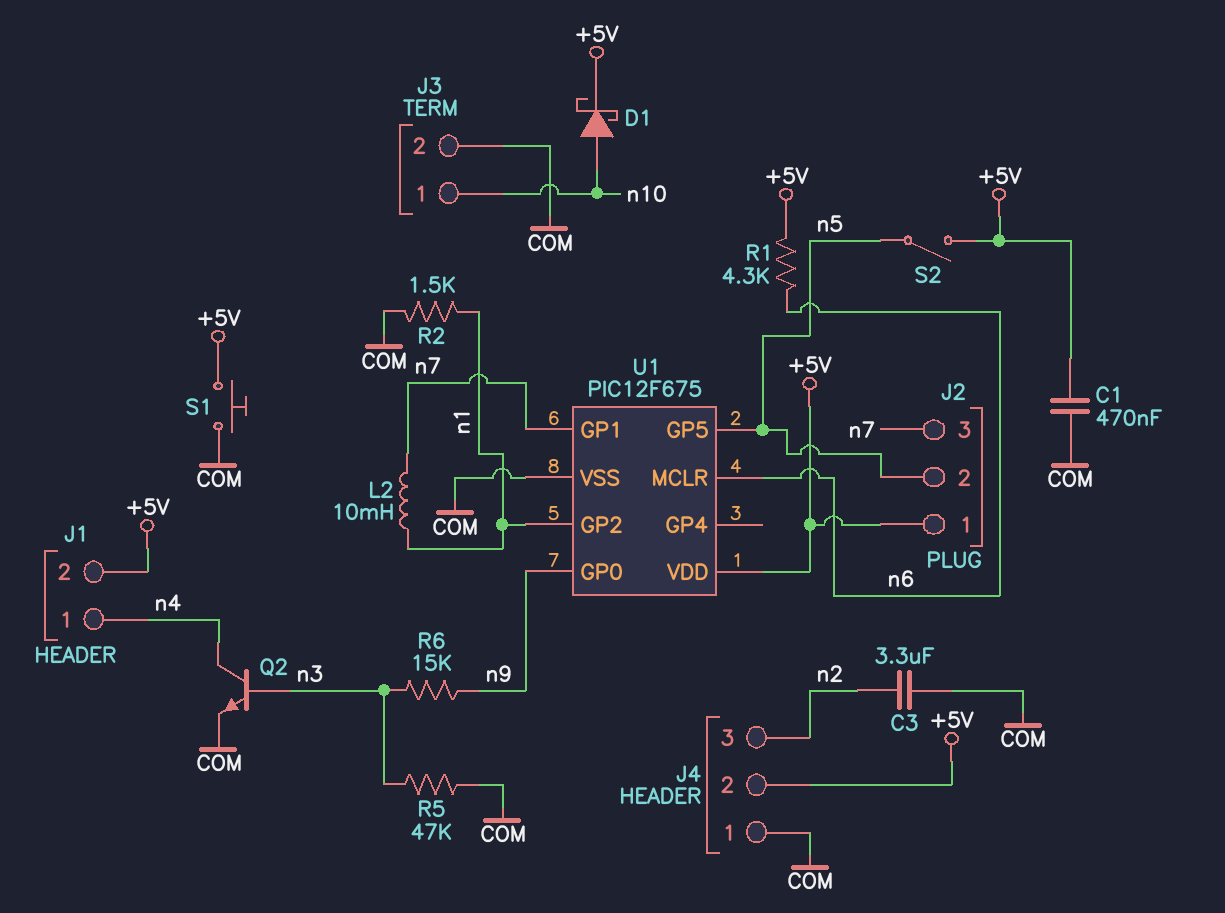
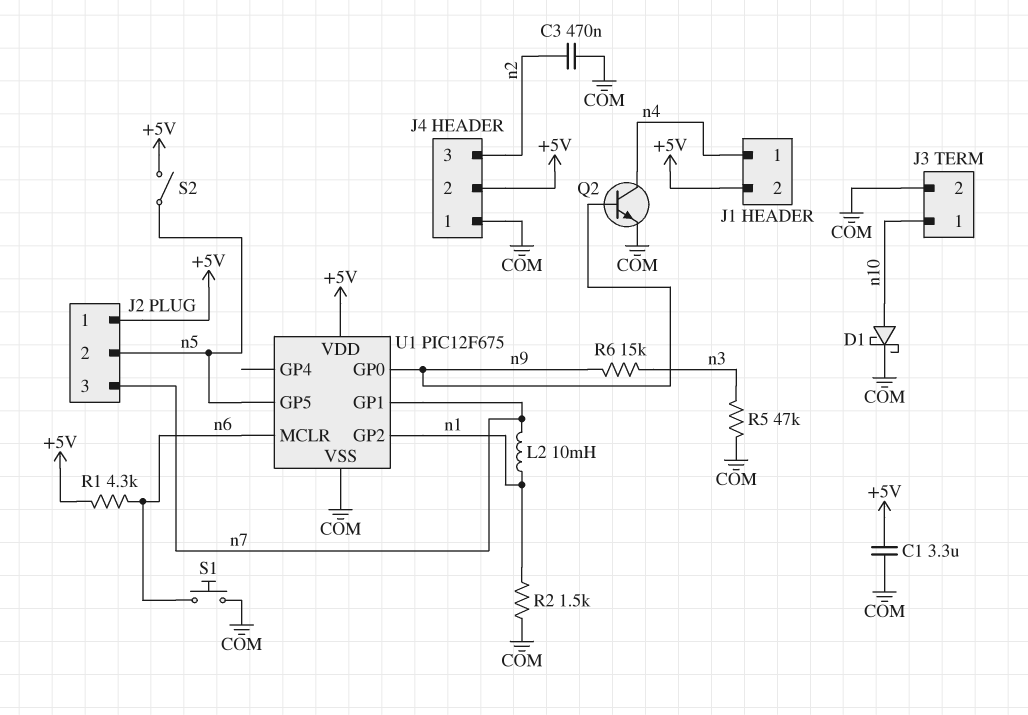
C1: 470nF (+5V, COM) -> 3.3uF (+5V, COM)
C3: 3.3uF (COM, n2) -> 470nF (COM, n2)
D1: schottky (A n10, K +5V) -> schottky (A n10, K COM)
Q2: NPN (B n3, C n4, E COM) -> NPN (B n9, C n4, E COM)
S1: button (+5V, COM) -> button (COM, n6)

